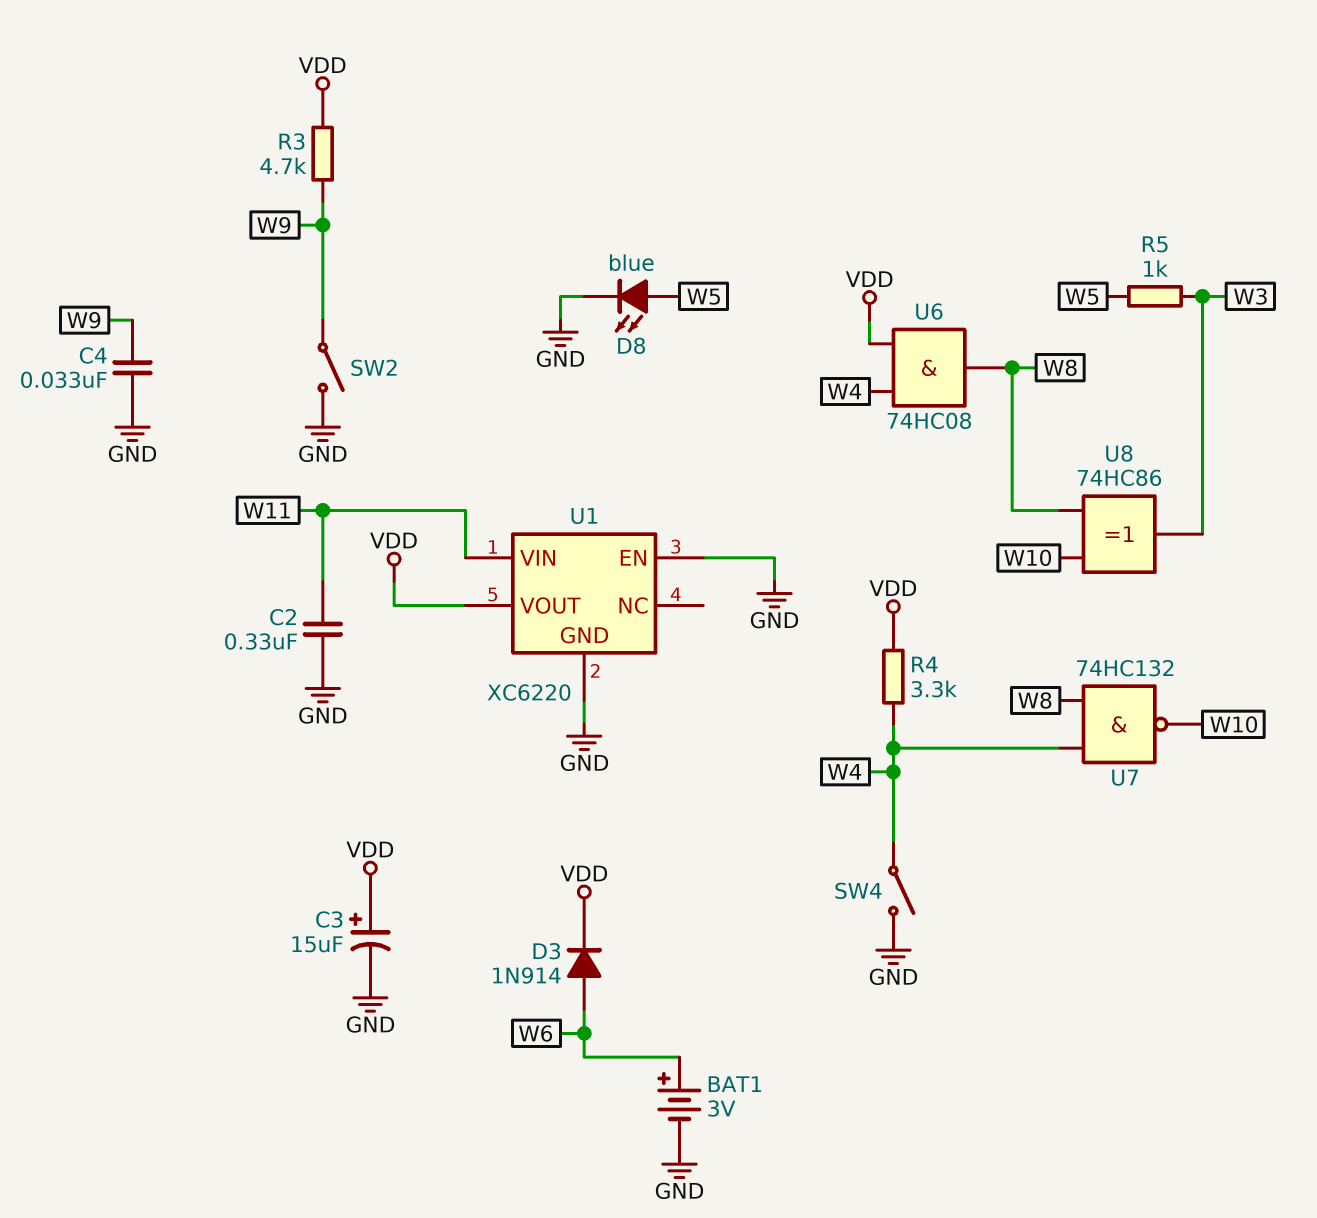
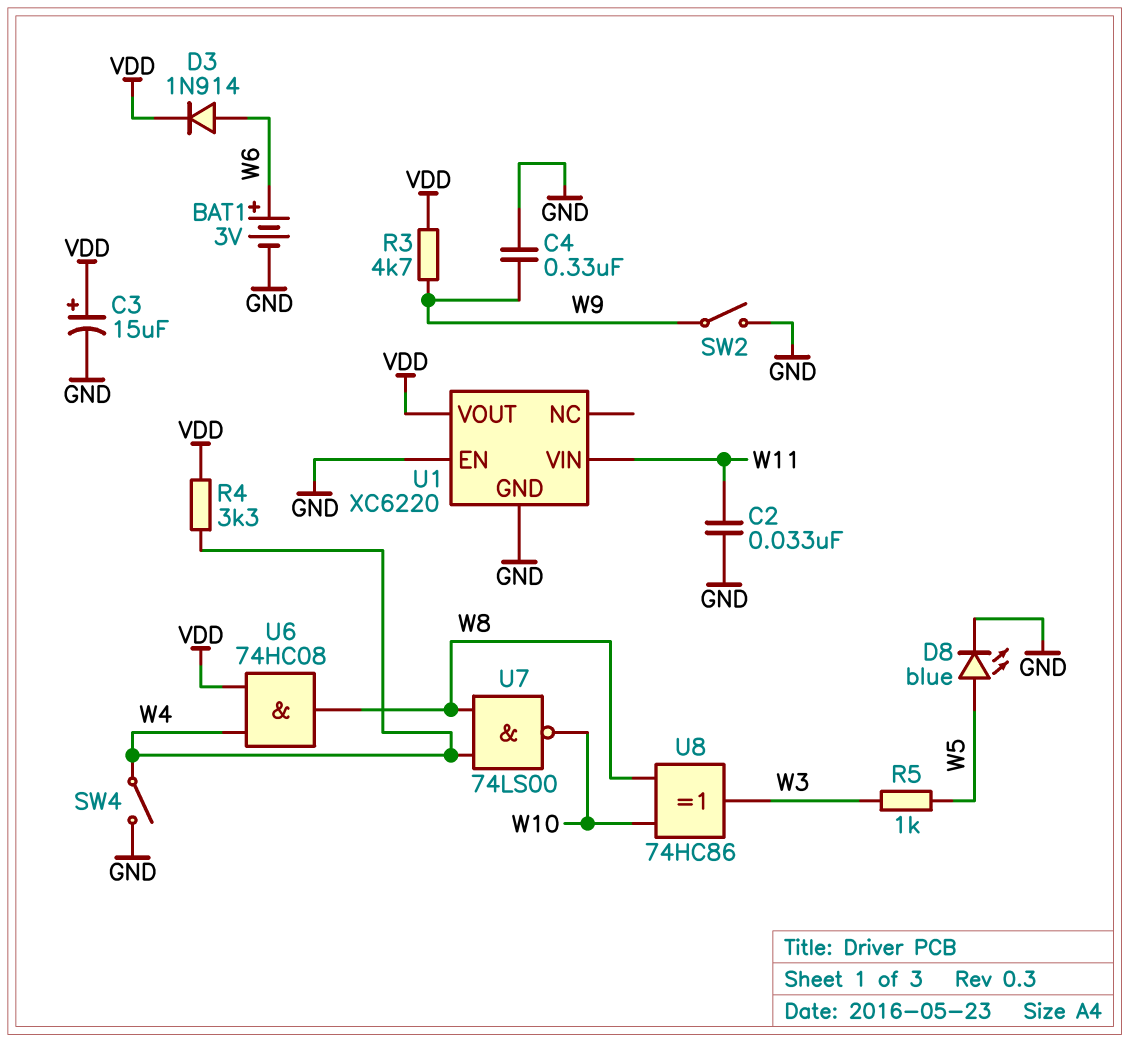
C2: 330nF (GND, W11) -> 33nF (GND, W11)
C4: 33nF (GND, W9) -> 330nF (GND, W9)
U7: NAND 74HC132 (in W4, in W8, out W10) -> NAND 74LS00 (in W4, in W8, out W10)

